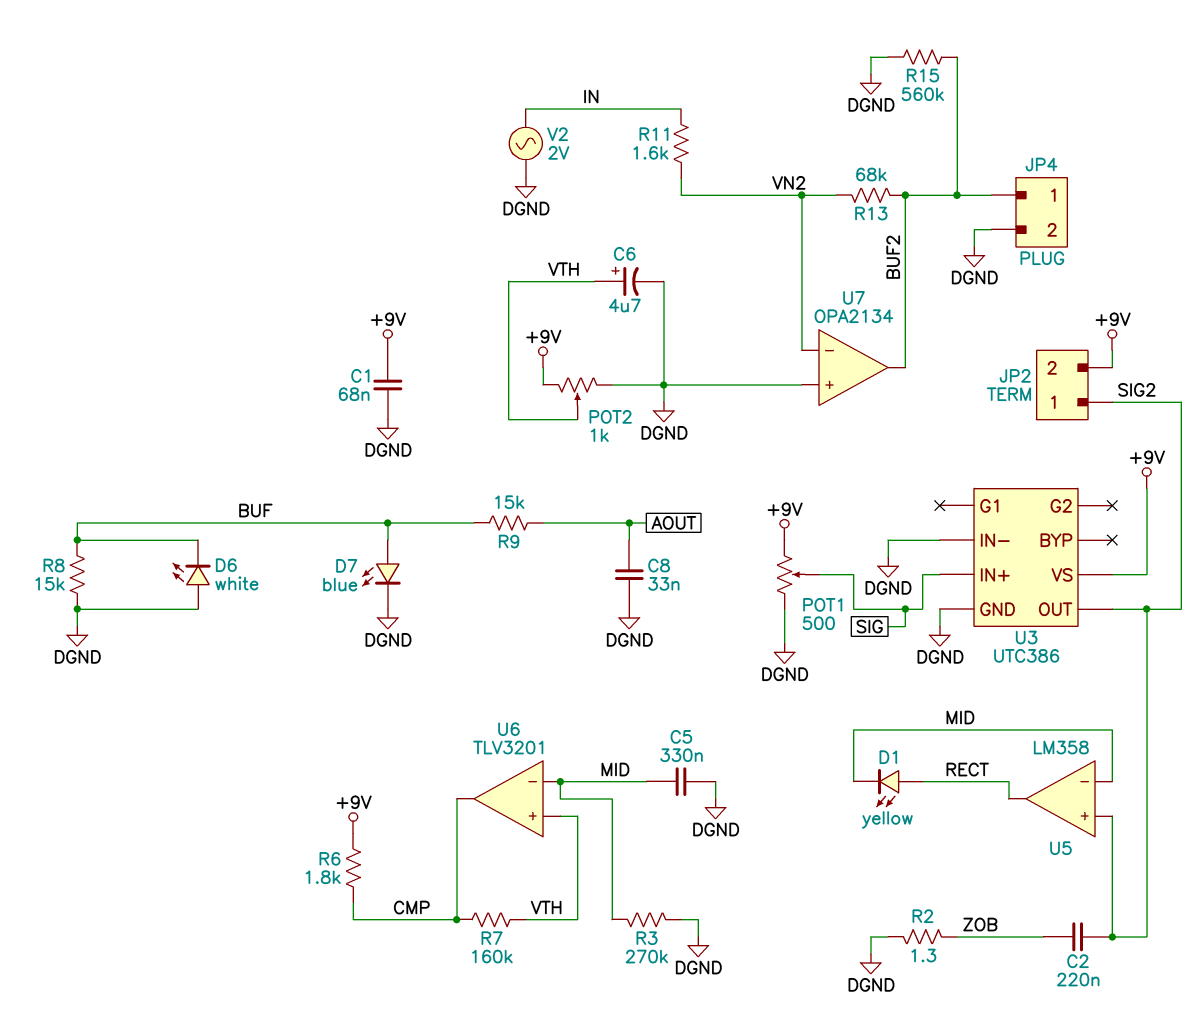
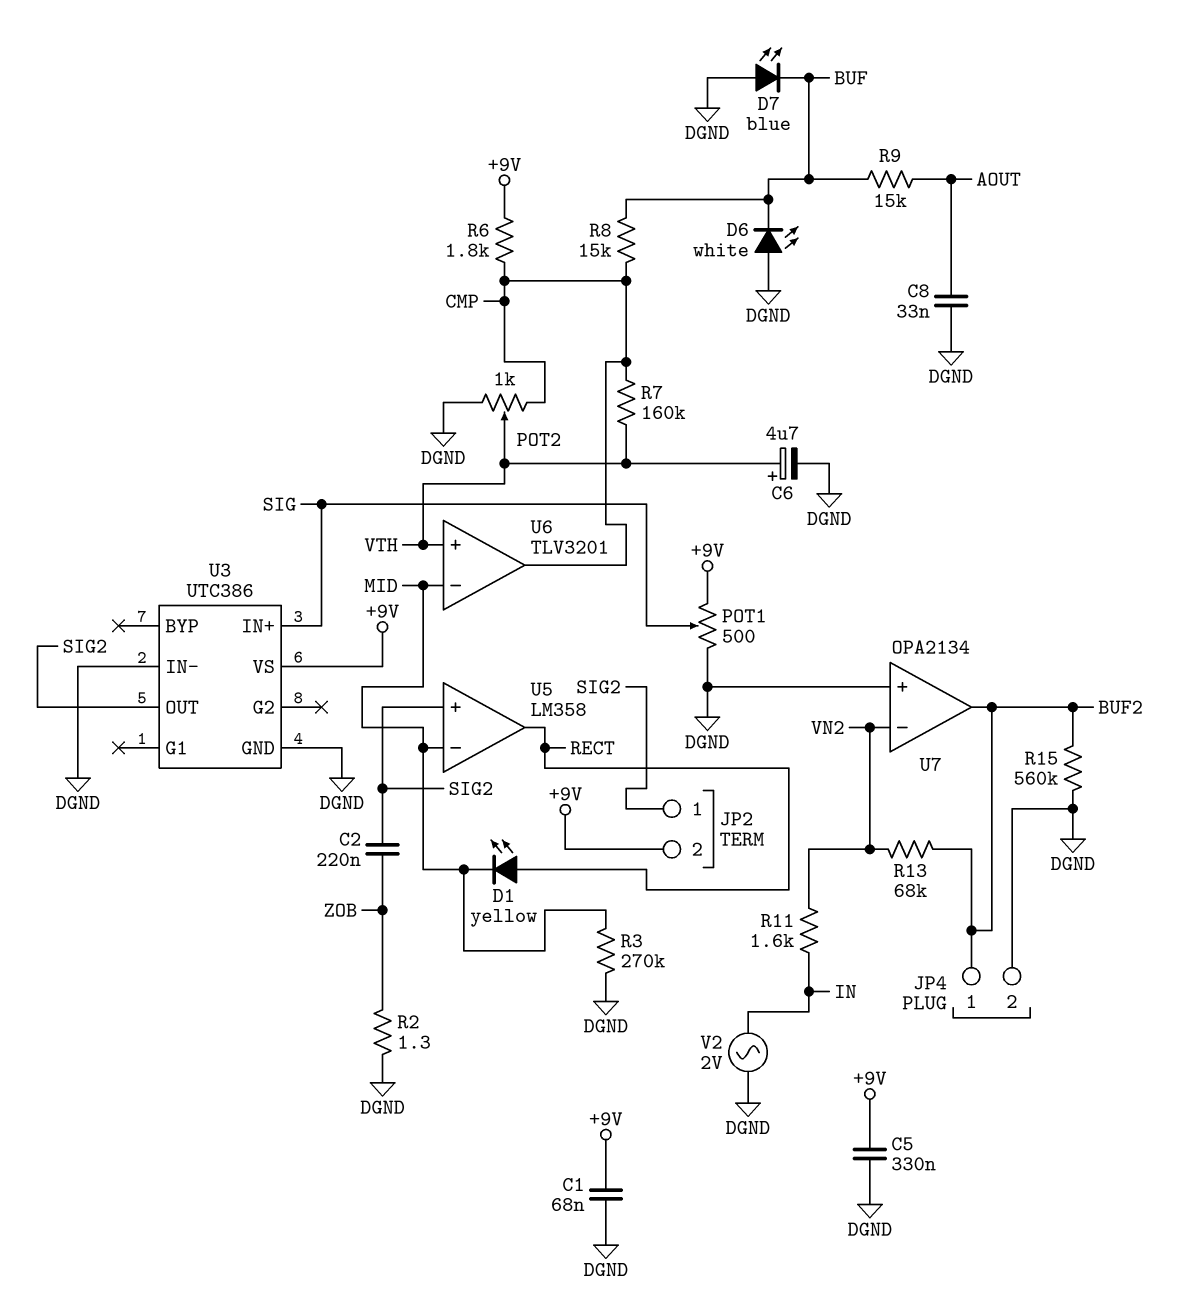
C5: 330nF (DGND, MID) -> 330nF (+9V, DGND)
D7: LED blue (A BUF, K DGND) -> LED blue (A DGND, K BUF)
POT2: 1k (+9V, DGND, wiper VTH) -> 1k (CMP, DGND, wiper VTH)
R8: 15k (BUF, DGND) -> 15k (BUF, CMP)

